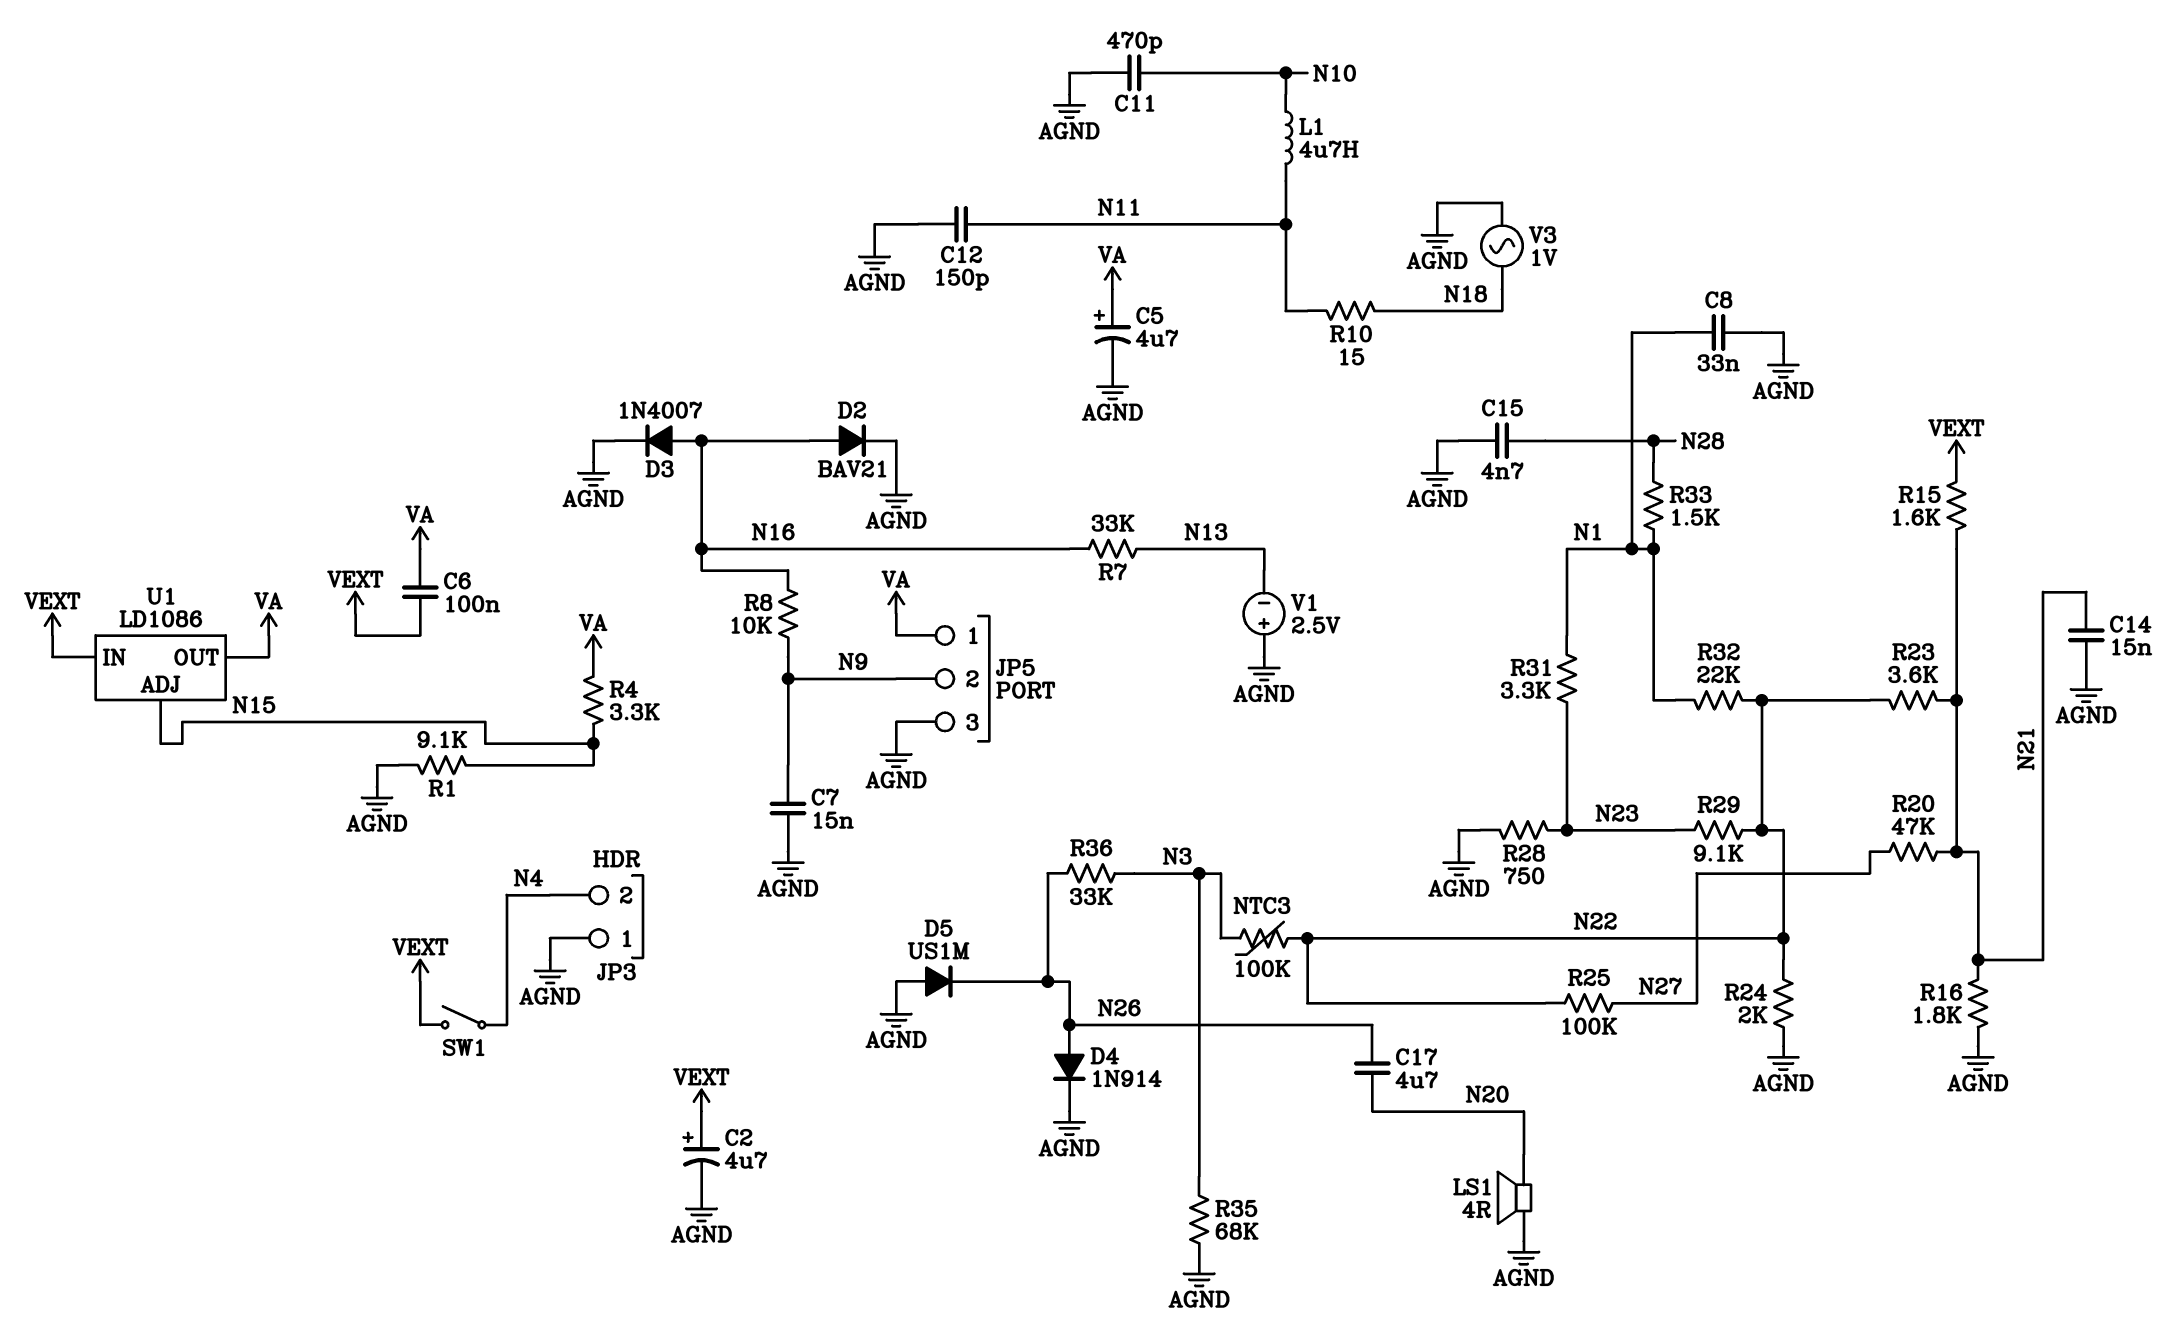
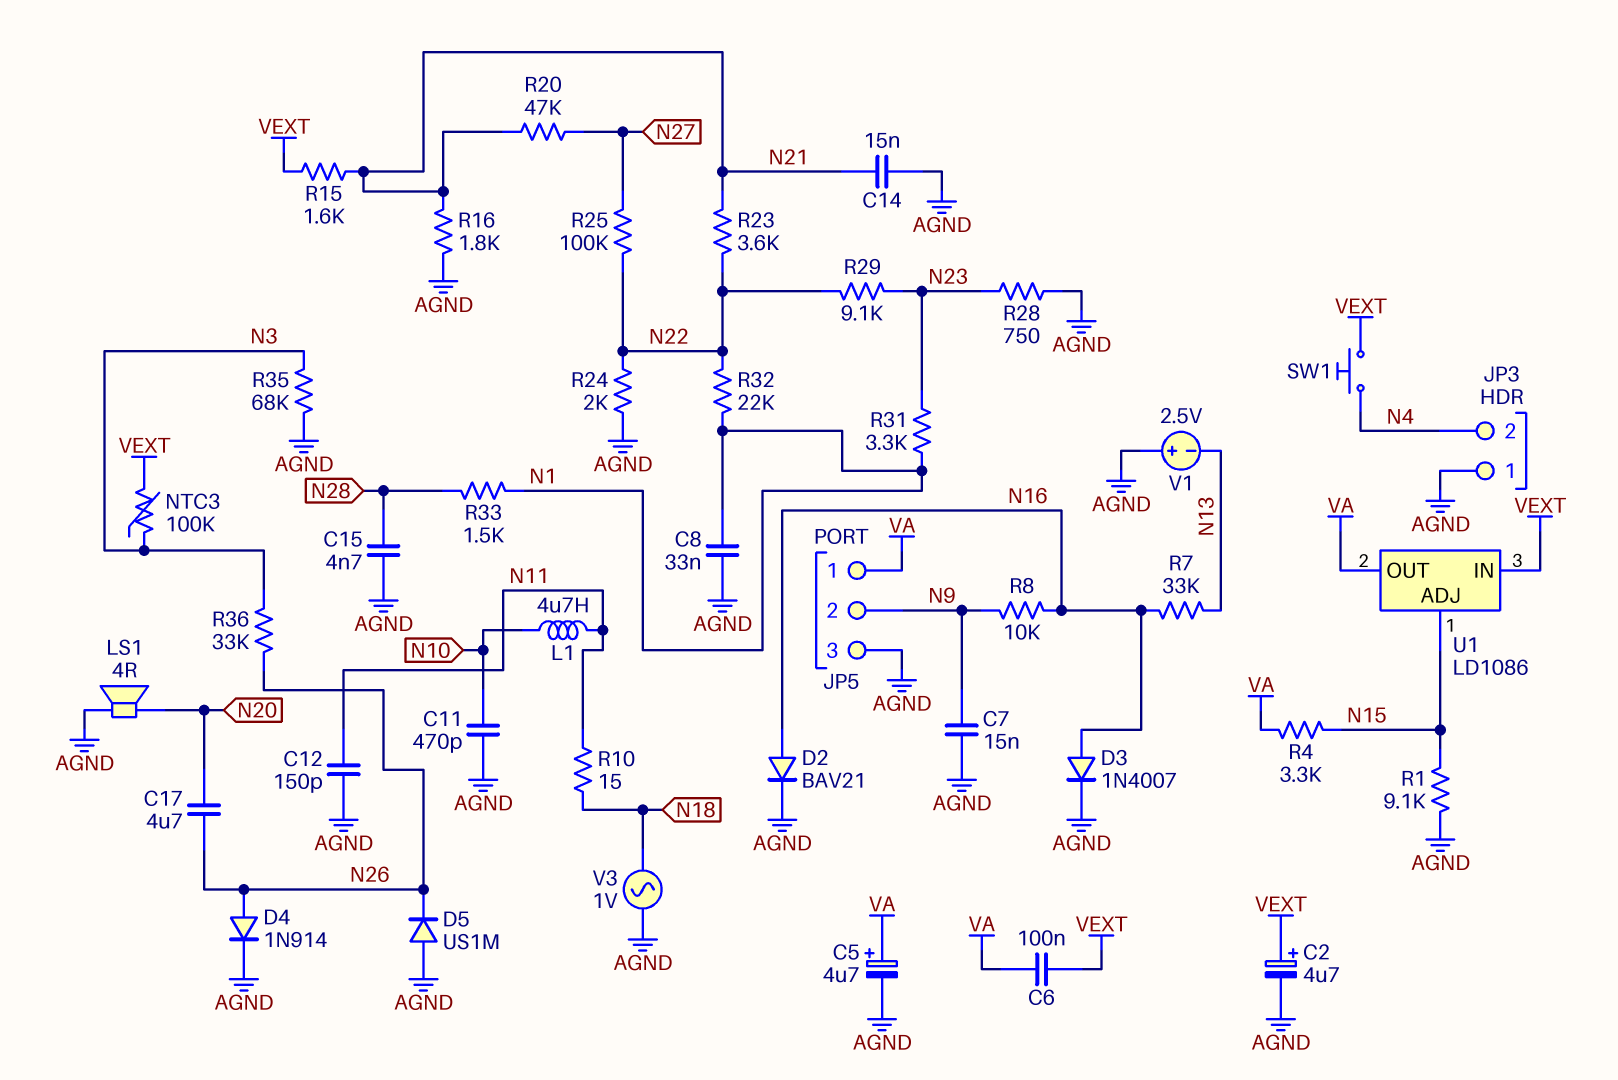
NTC3: 100k (N3, N22) -> 100k (N3, VEXT)
SW1: switch (N4, VEXT) -> button (N4, VEXT)

